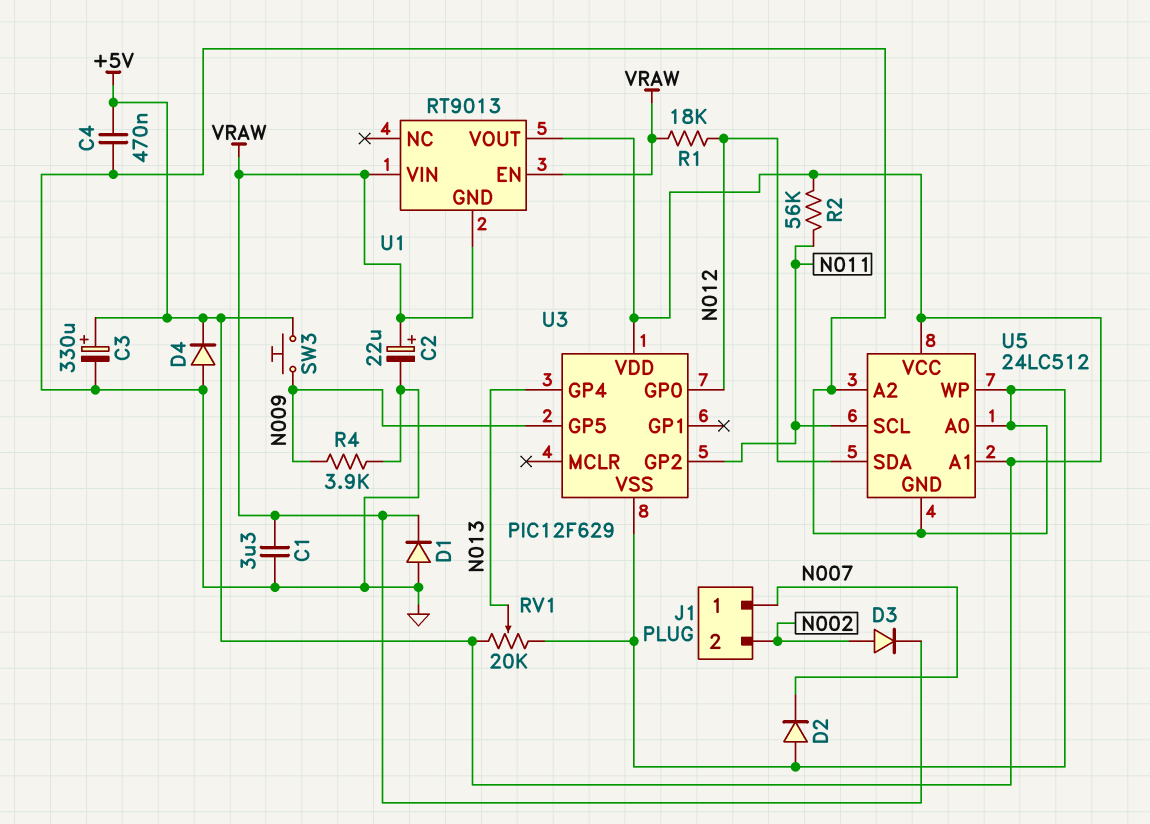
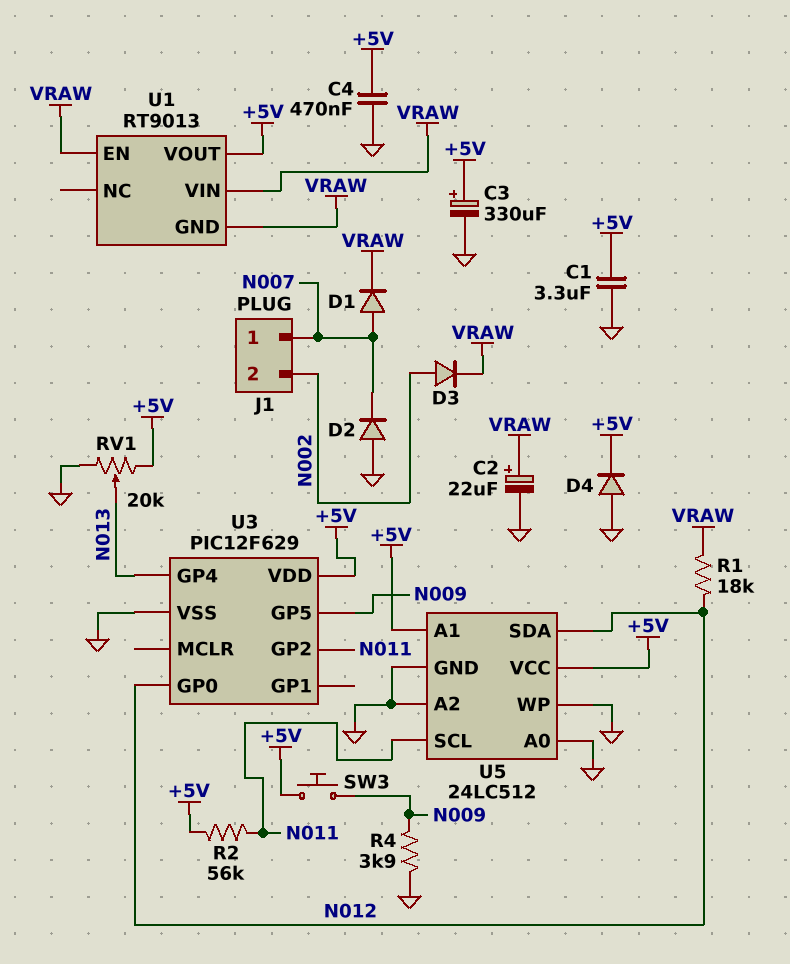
C1: 3.3uF (GND, VRAW) -> 3.3uF (+5V, GND)
D1: diode (A GND, K VRAW) -> diode (A N007, K VRAW)

